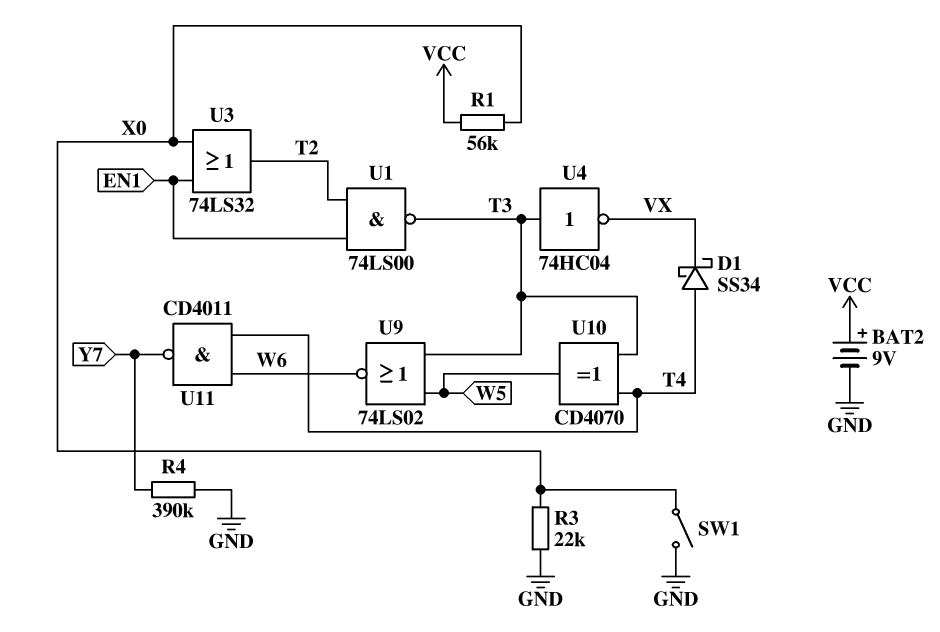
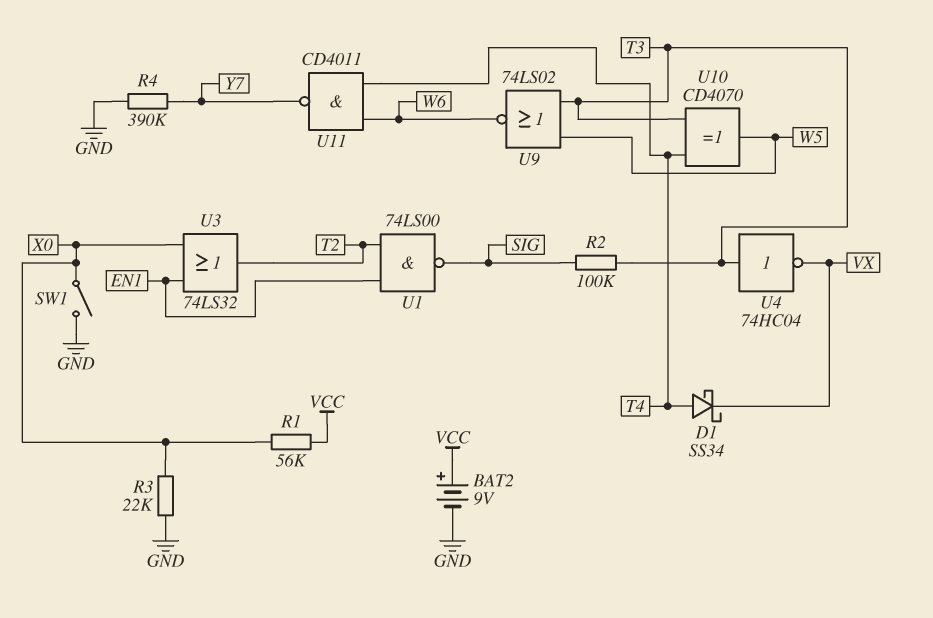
R2: none -> 100k (SIG, T3)
U1: NAND 74LS00 (in EN1, in T2, out T3) -> NAND 74LS00 (in EN1, in T2, out SIG)

